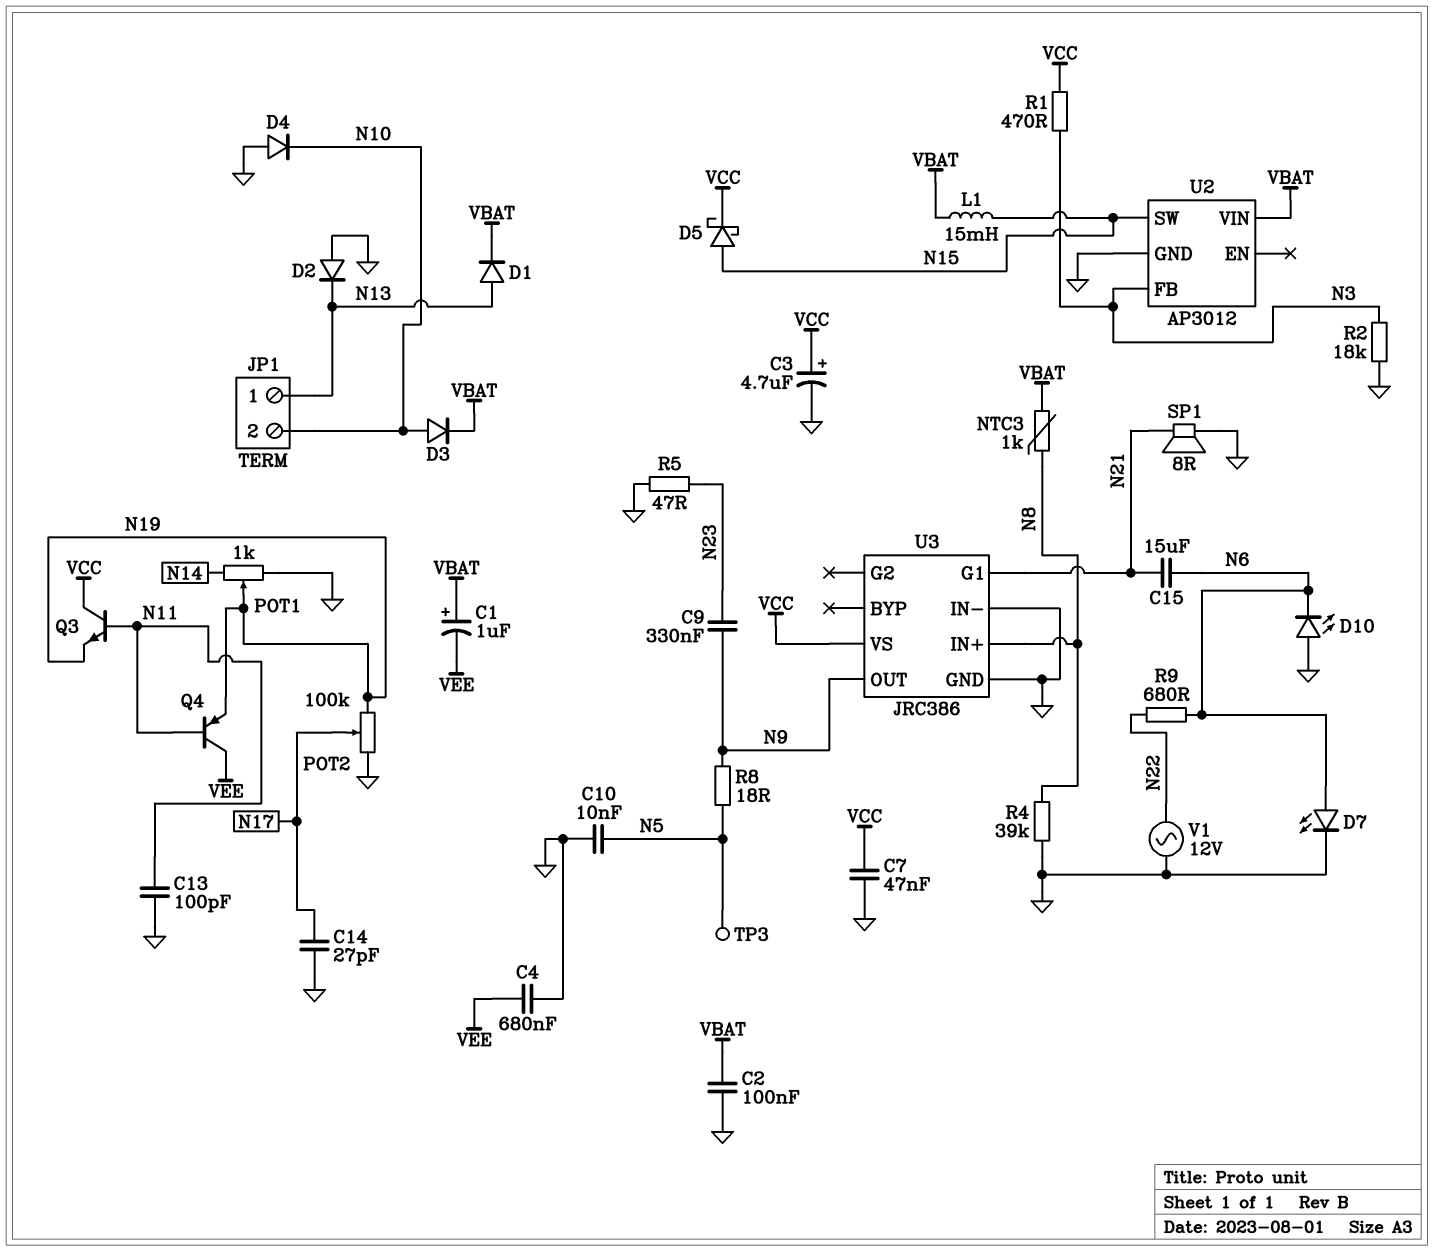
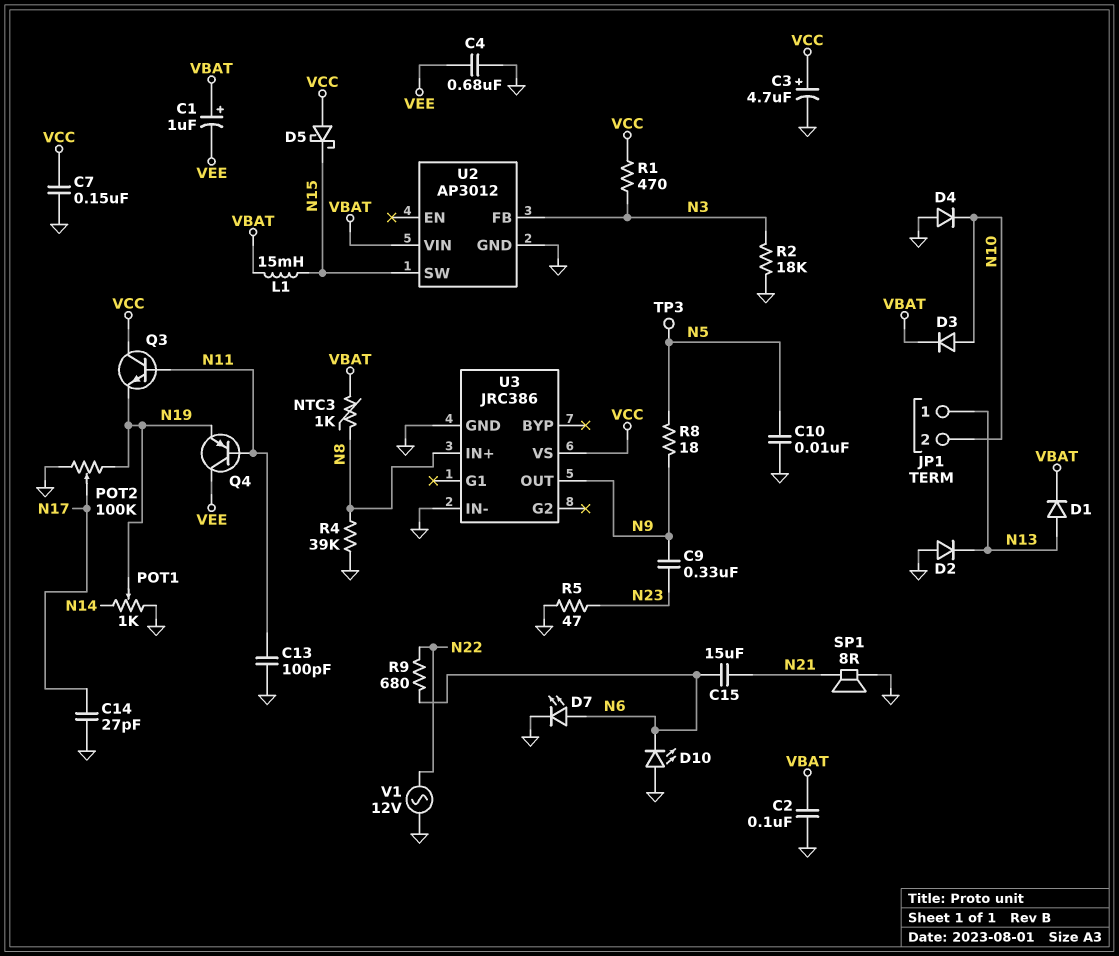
C7: 47nF (GND, VCC) -> 150nF (GND, VCC)
D5: schottky (A N15, K VCC) -> schottky (A VCC, K N15)
U3 pin G1: N21 -> none

